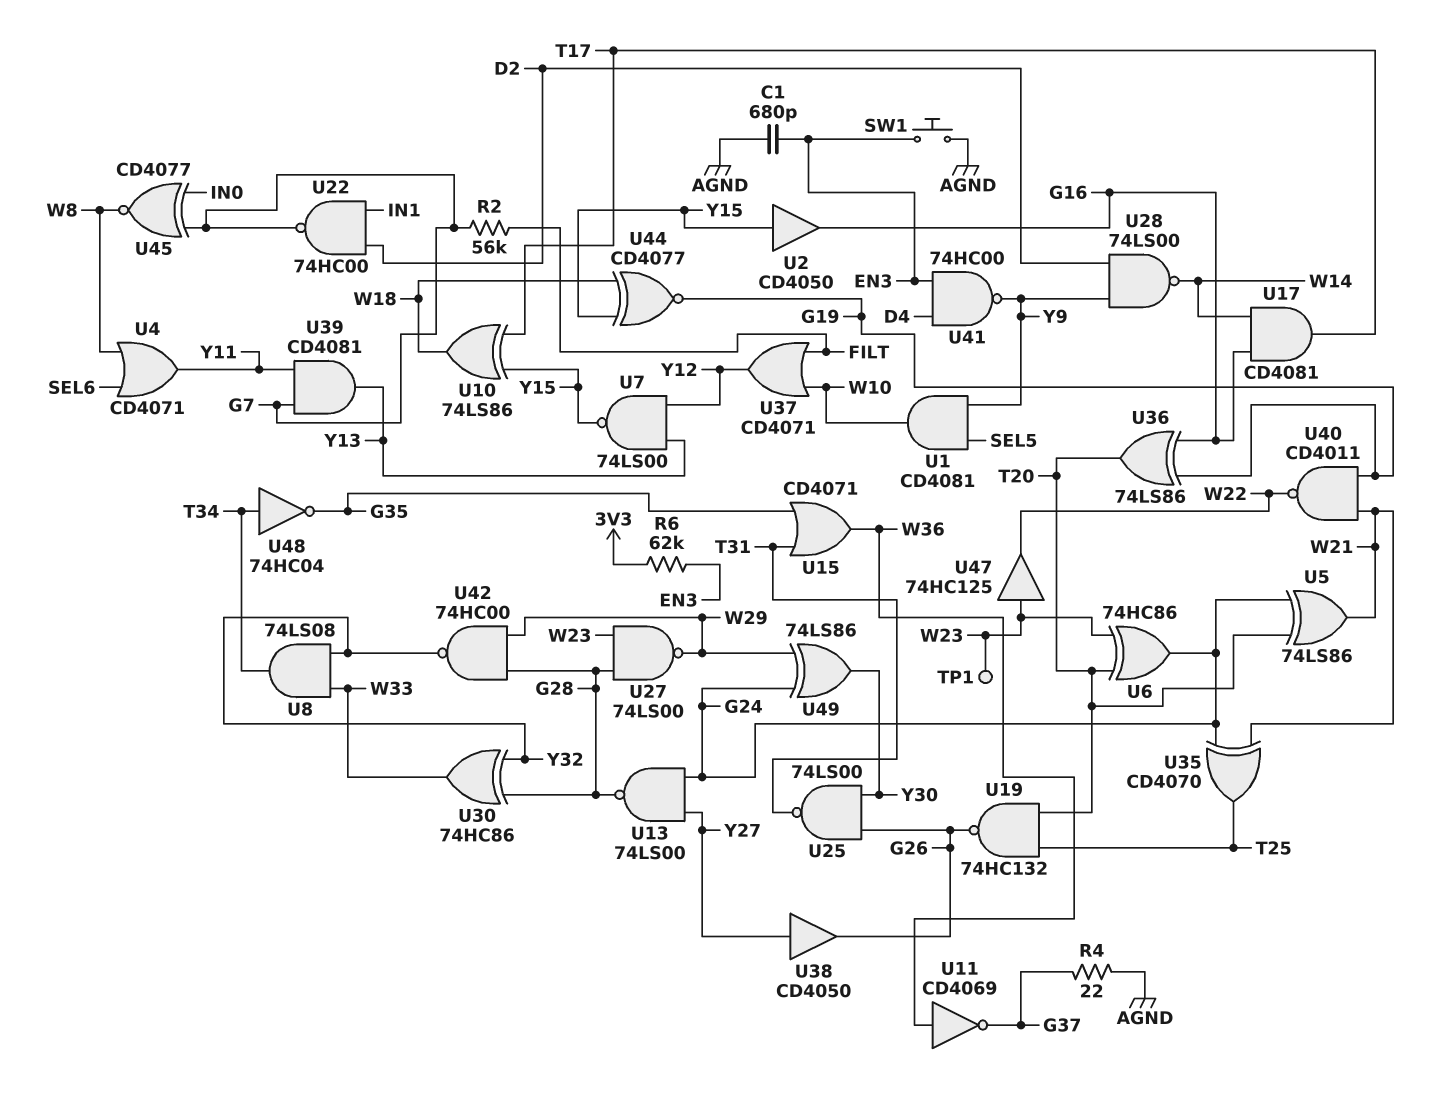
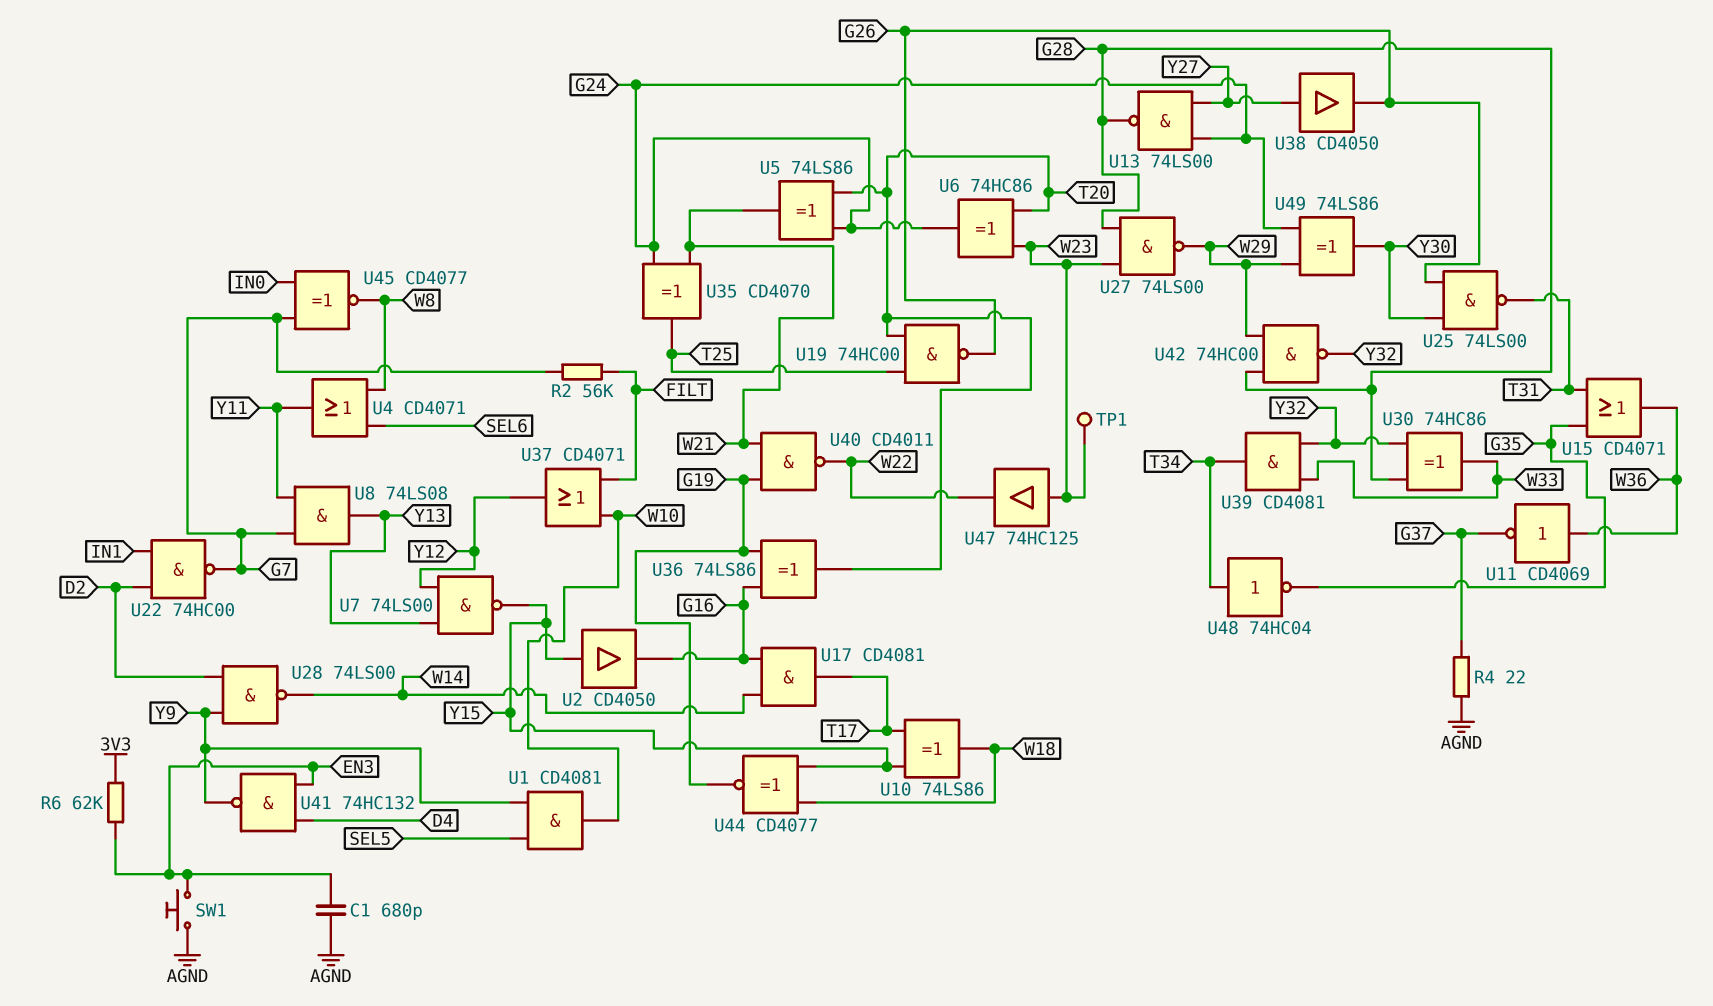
U8: AND 74LS08 (in W33, in Y32, out T34) -> AND 74LS08 (in G7, in Y11, out Y13)
U19: NAND 74HC132 (in T20, in T25, out G26) -> NAND 74HC00 (in T20, in T25, out G26)
U39: AND CD4081 (in G7, in Y11, out Y13) -> AND CD4081 (in W33, in Y32, out T34)
U41: NAND 74HC00 (in D4, in EN3, out Y9) -> NAND 74HC132 (in D4, in EN3, out Y9)

